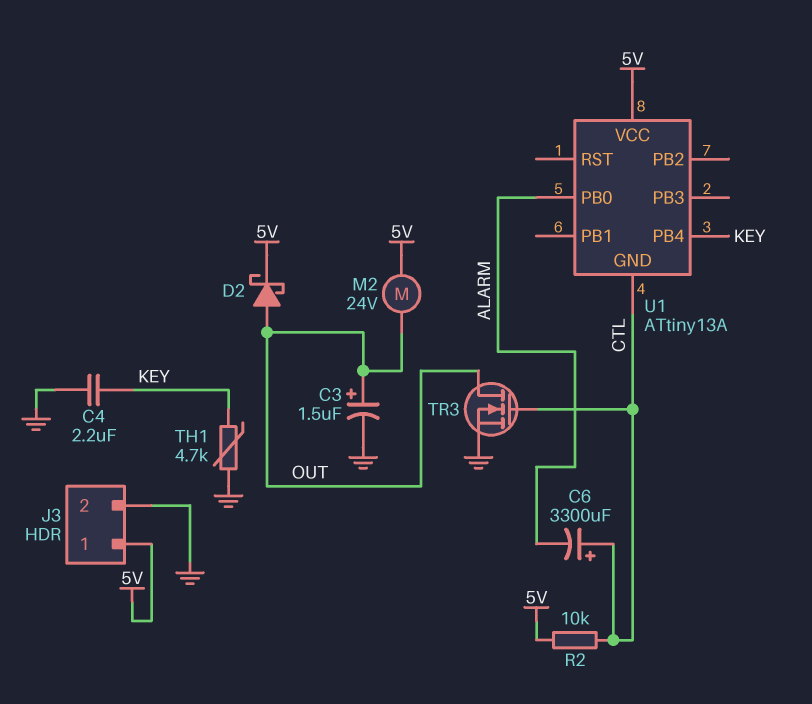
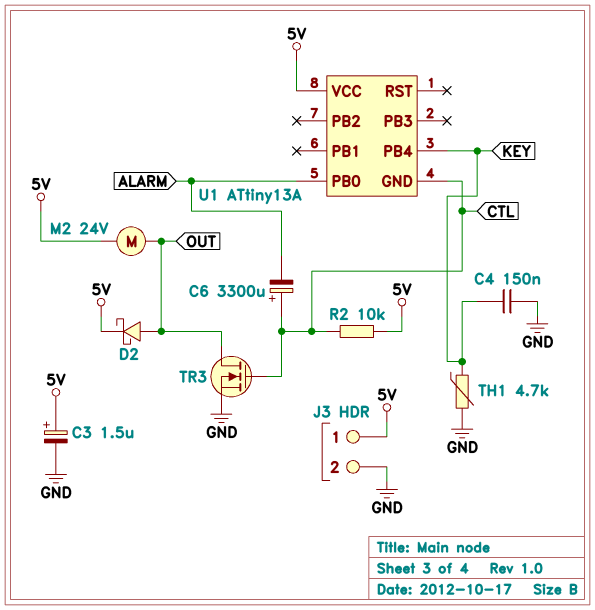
C3: 1.5uF (plus OUT, minus GND) -> 1.5uF (plus 5V, minus GND)
C4: 2.2uF (GND, KEY) -> 150nF (GND, KEY)

